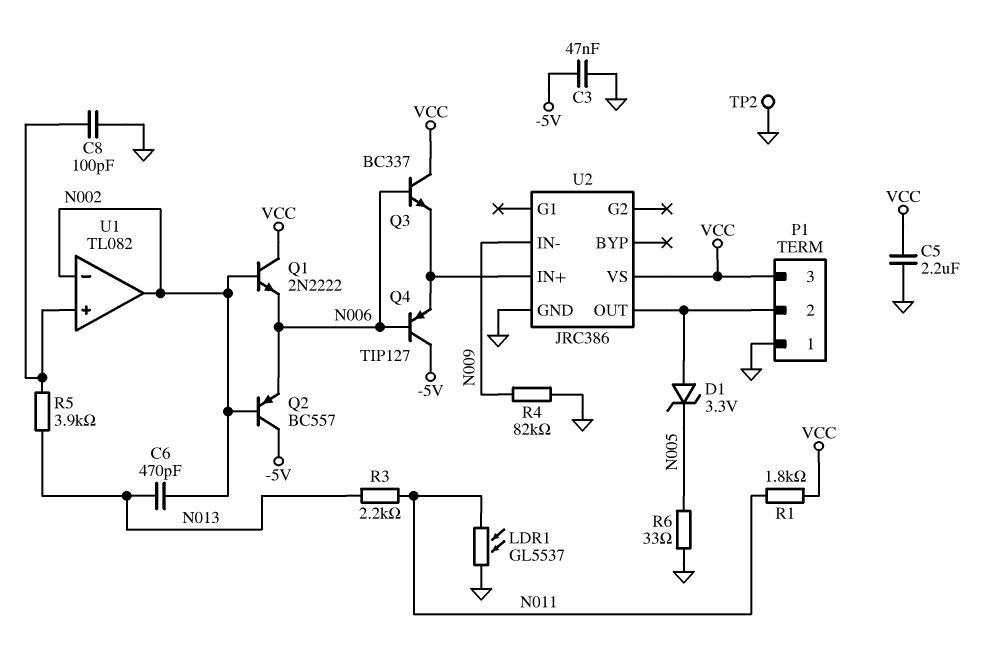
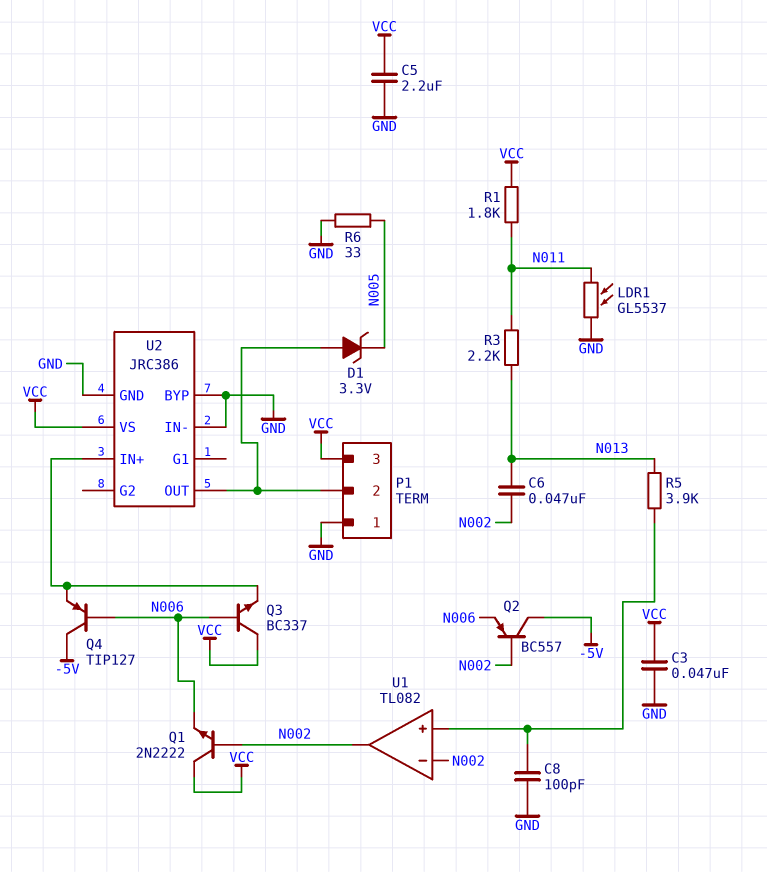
C3: 47nF (-5V, GND) -> 47nF (GND, VCC)
C6: 470pF (N002, N013) -> 47nF (N002, N013)
R4: 82k (GND, N009) -> none
TP2: test point (GND) -> none
U2 pin BYP: none -> GND
U2 pin IN-: N009 -> GND

